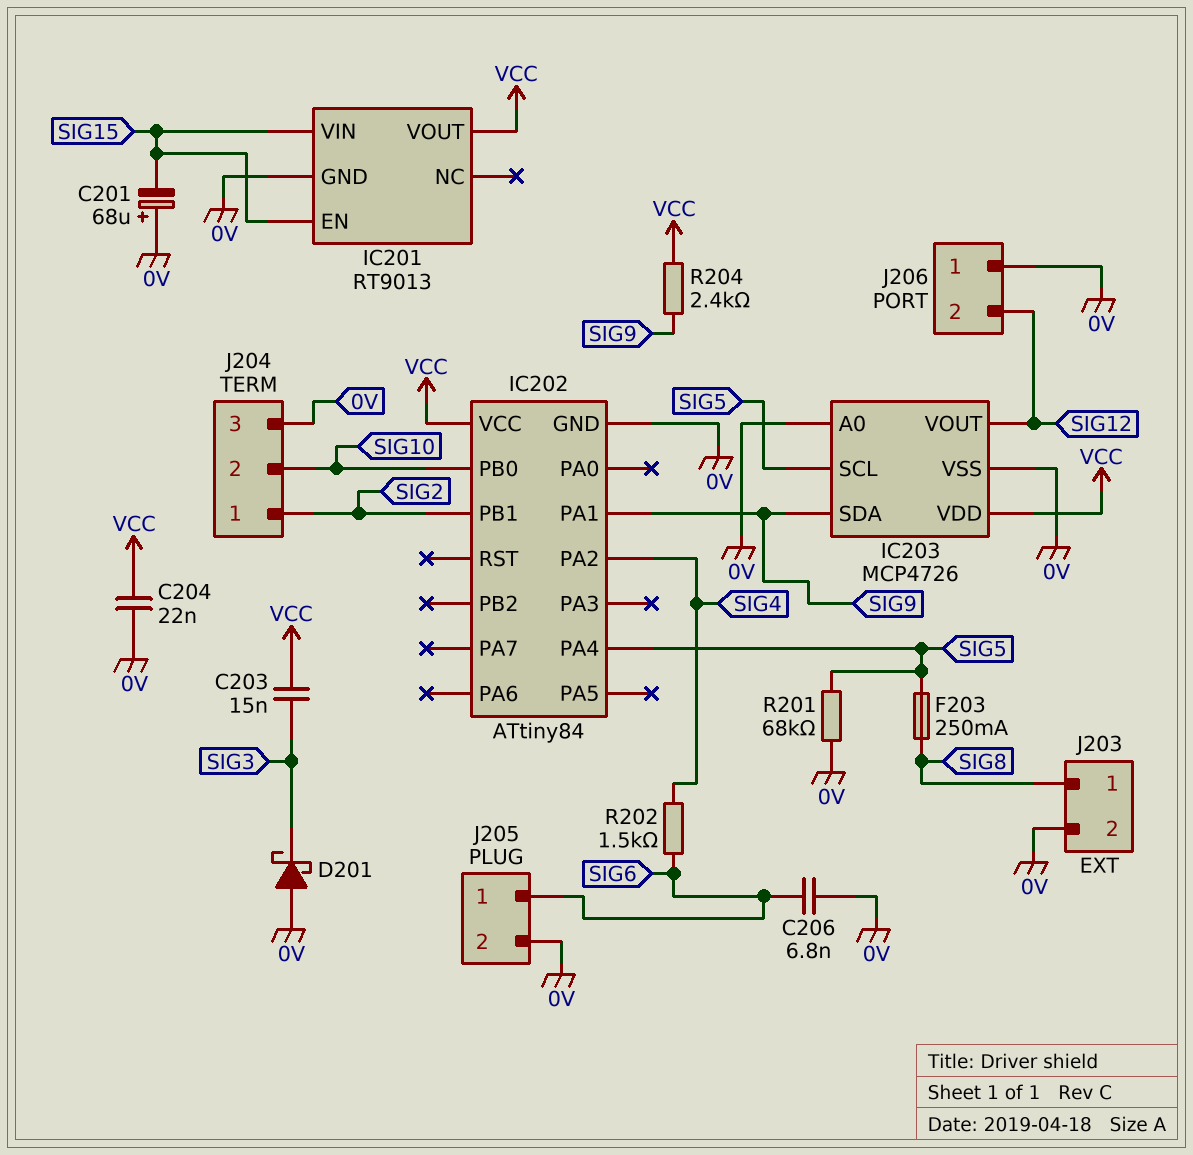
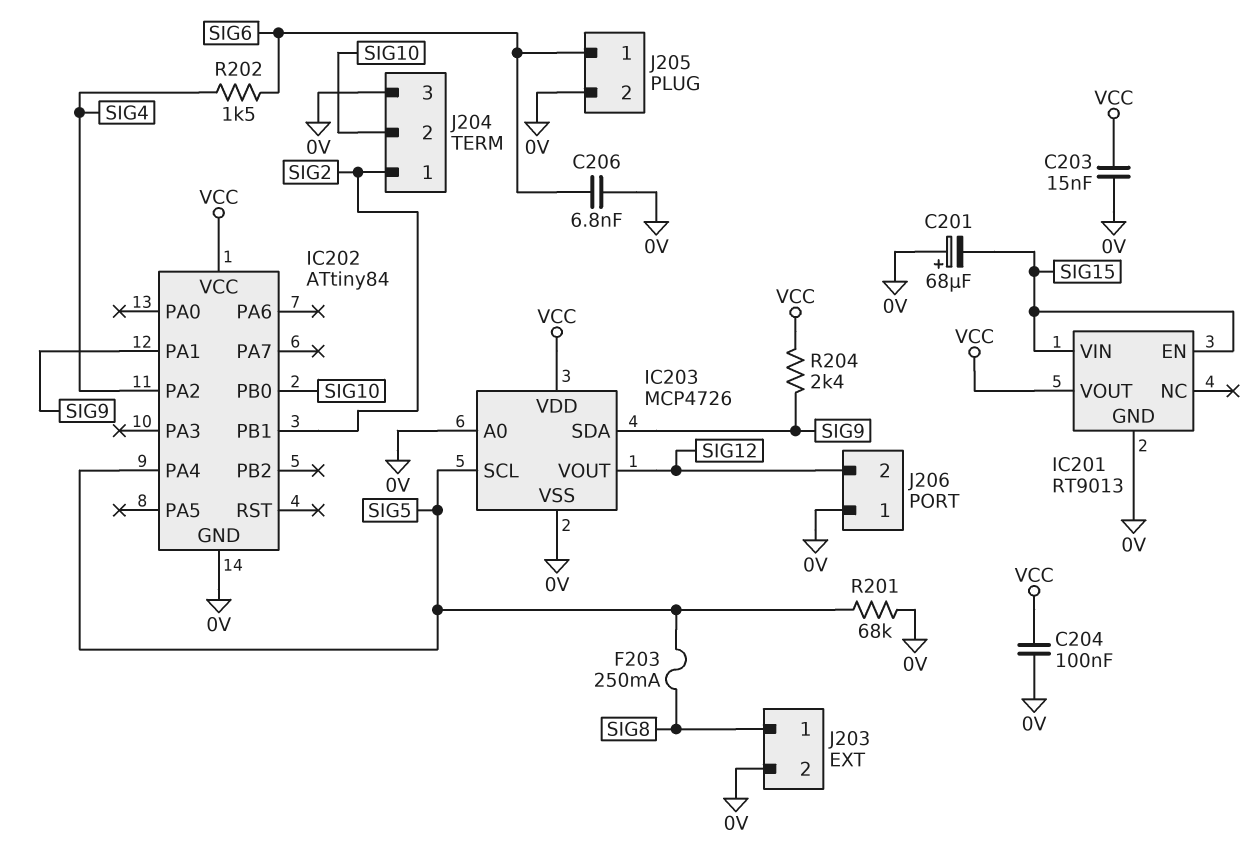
C203: 15nF (SIG3, VCC) -> 15nF (0V, VCC)
C204: 22nF (0V, VCC) -> 100nF (0V, VCC)
D201: schottky (A 0V, K SIG3) -> none

